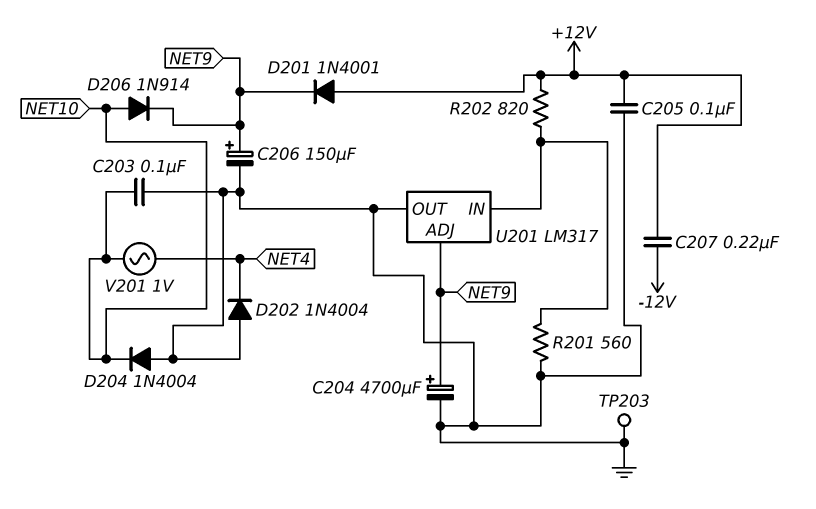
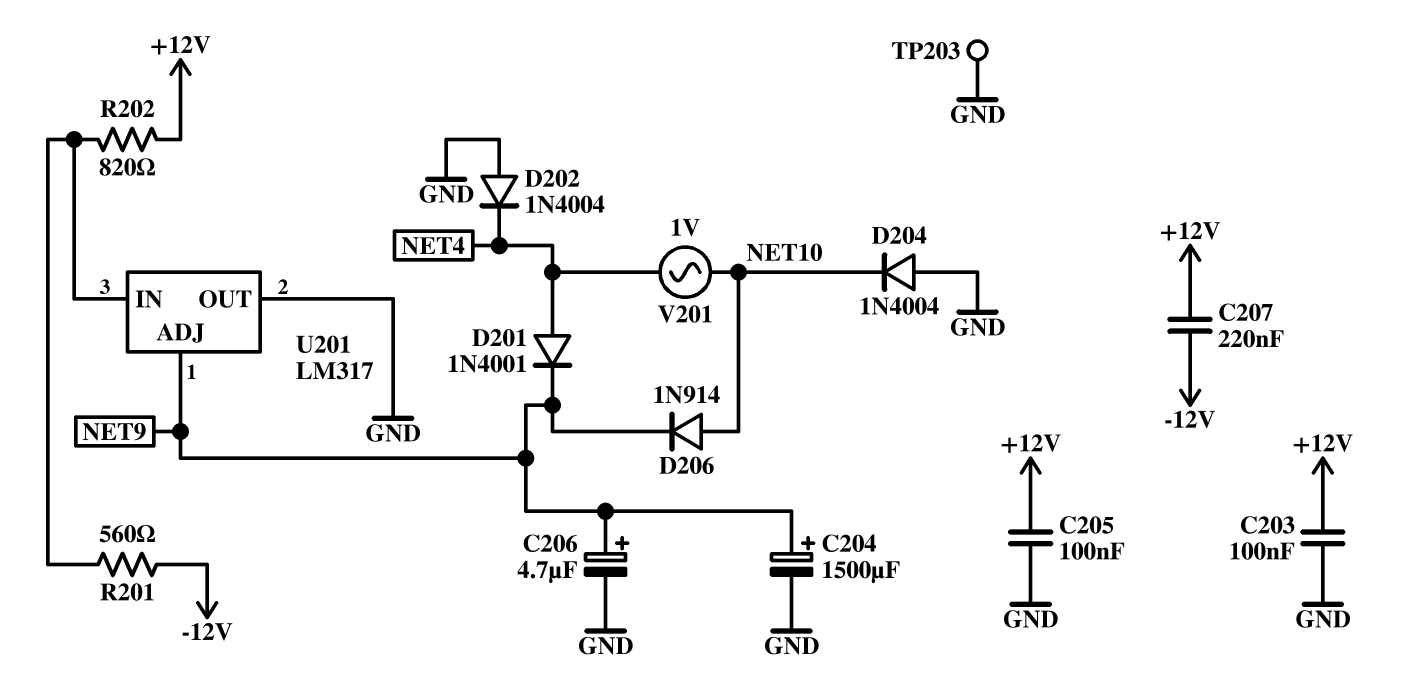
C203: 100nF (GND, NET10) -> 100nF (+12V, GND)
C204: 4700uF (plus NET9, minus GND) -> 1500uF (plus NET9, minus GND)
C206: 150uF (plus NET9, minus GND) -> 4.7uF (plus NET9, minus GND)
D201: diode 1N4001 (A +12V, K NET9) -> diode 1N4001 (A NET4, K NET9)
R201: 560 (GND, U201/IN) -> 560 (-12V, U201/IN)

